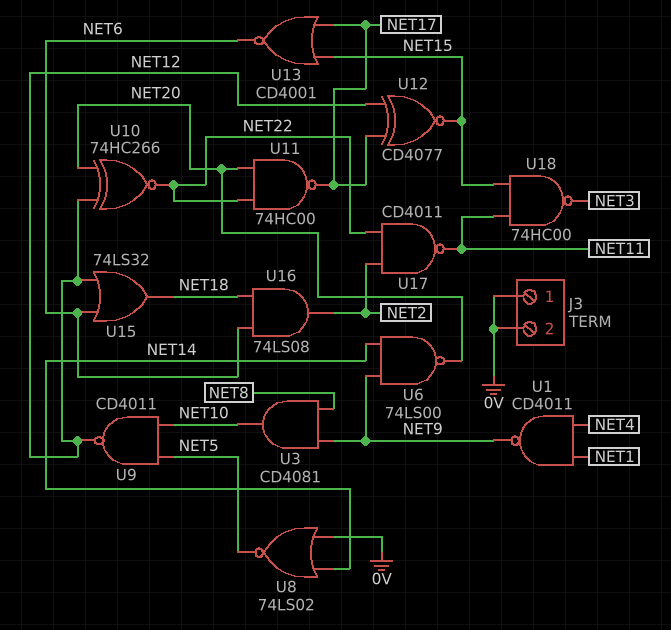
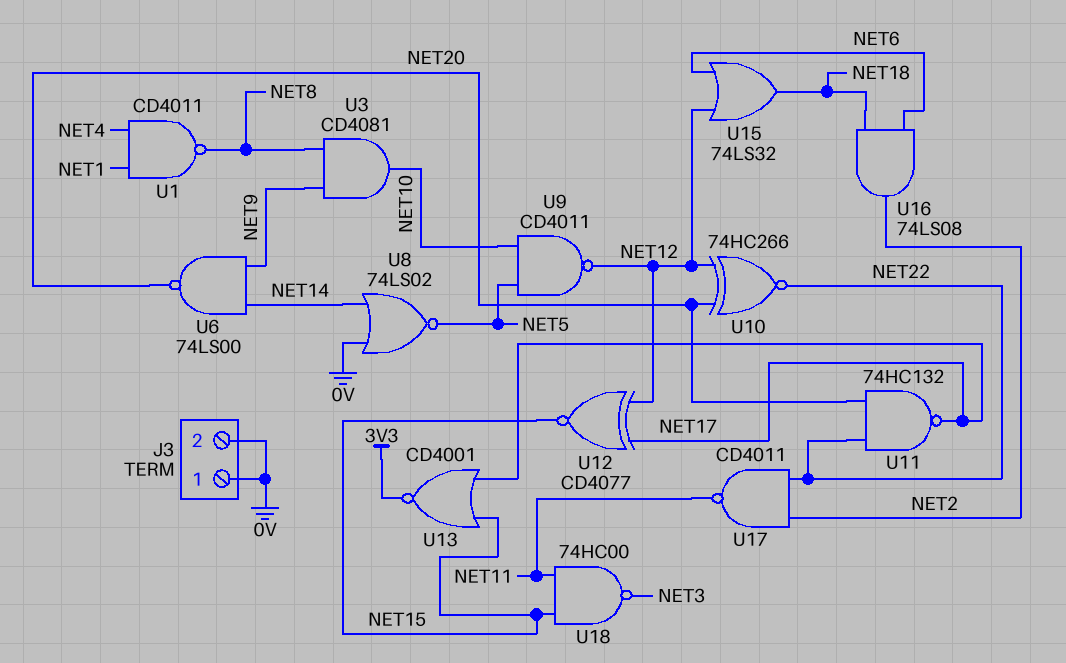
U1: NAND CD4011 (in NET1, in NET4, out NET9) -> NAND CD4011 (in NET1, in NET4, out NET8)
U11: NAND 74HC00 (in NET20, in NET22, out NET17) -> NAND 74HC132 (in NET20, in NET22, out NET17)
U13: NOR CD4001 (in NET15, in NET17, out NET6) -> NOR CD4001 (in NET15, in NET17, out 3V3)

